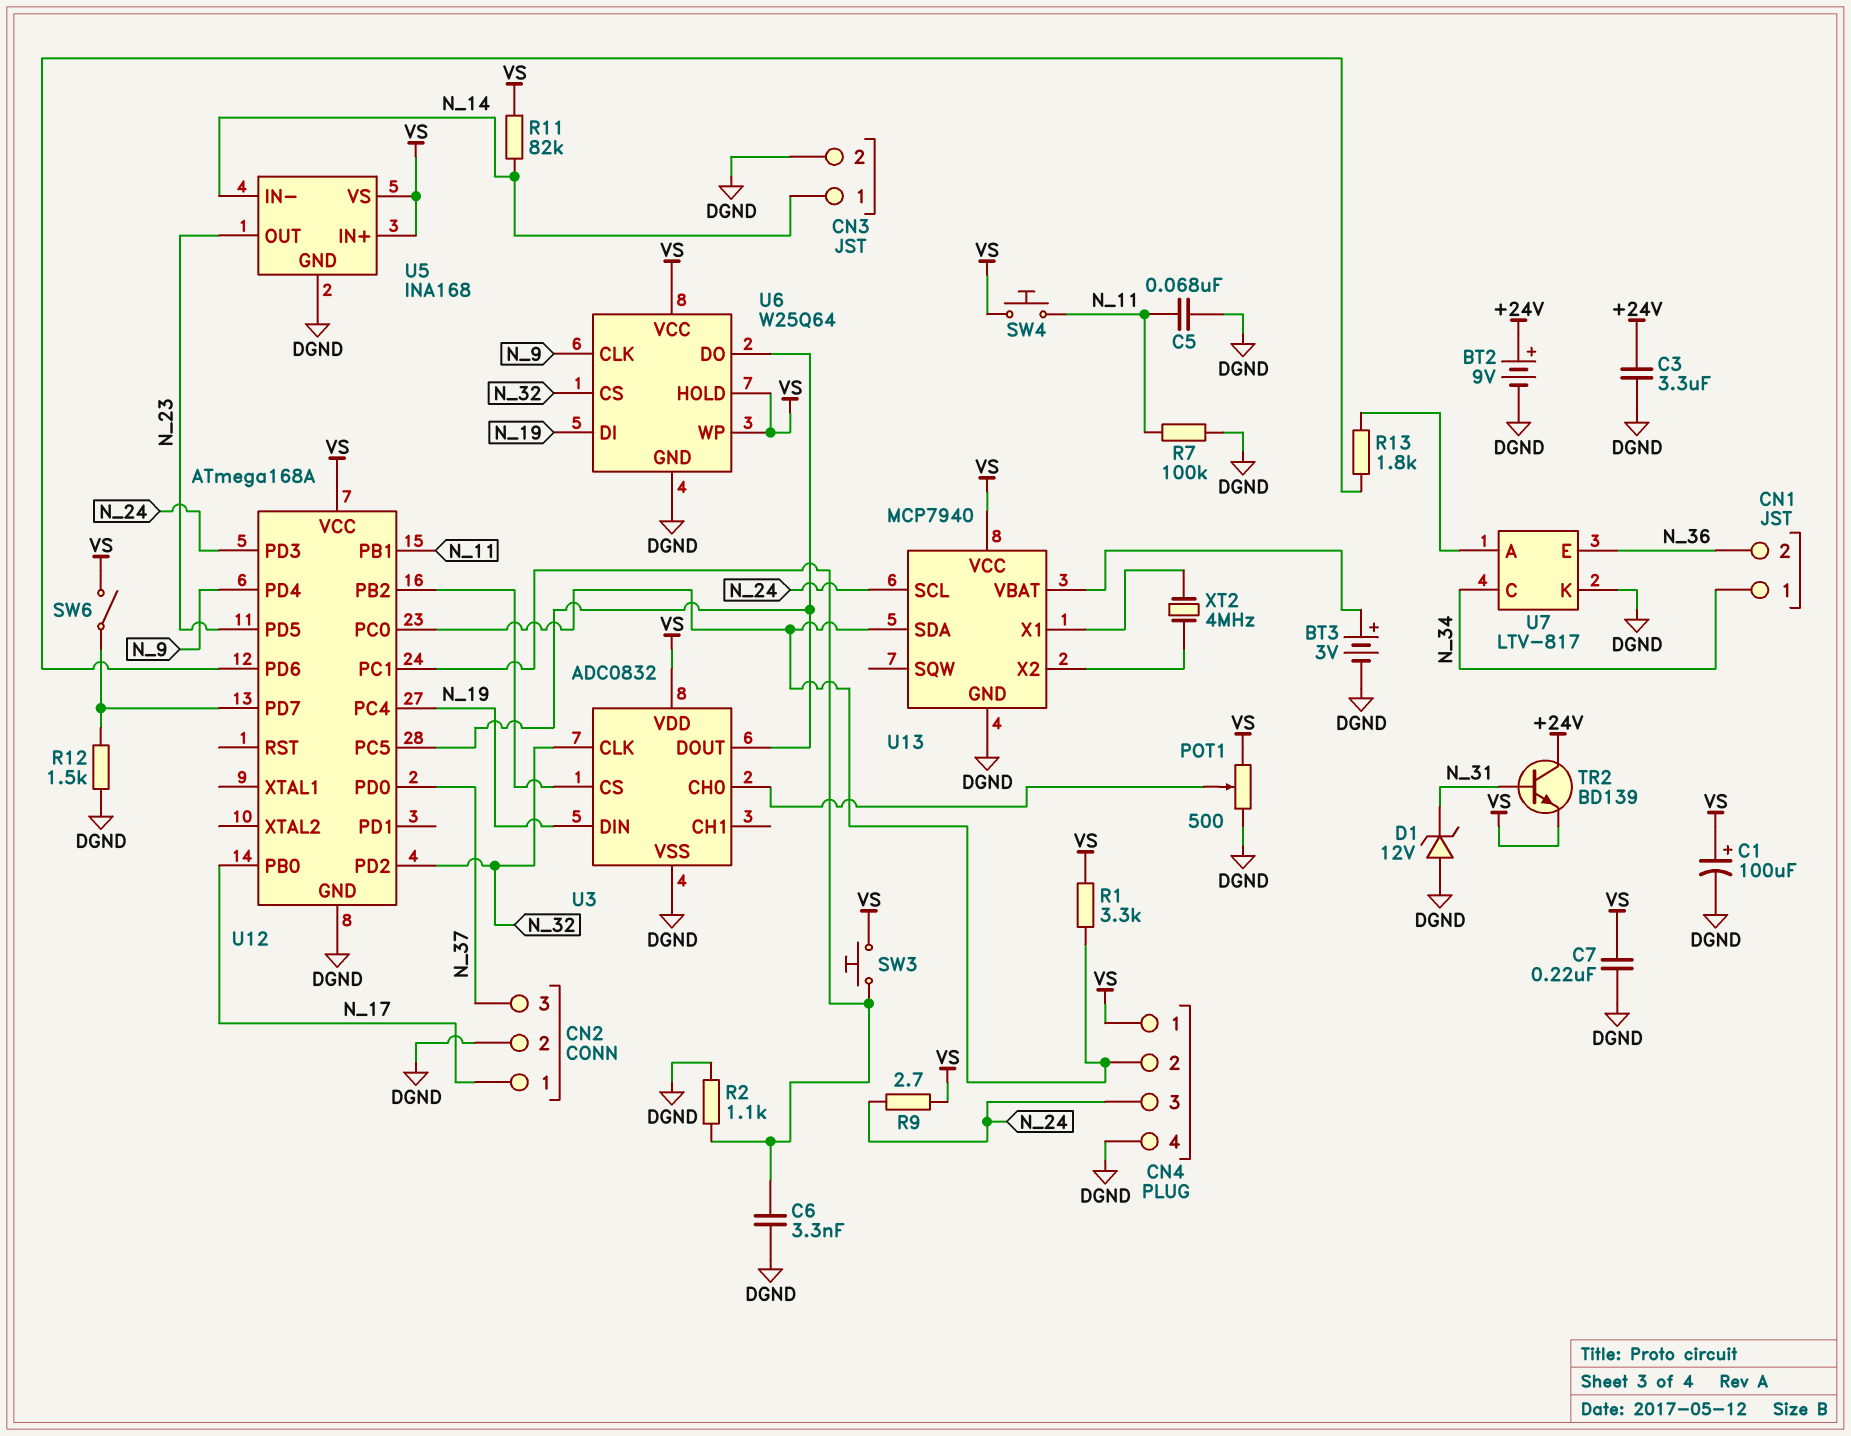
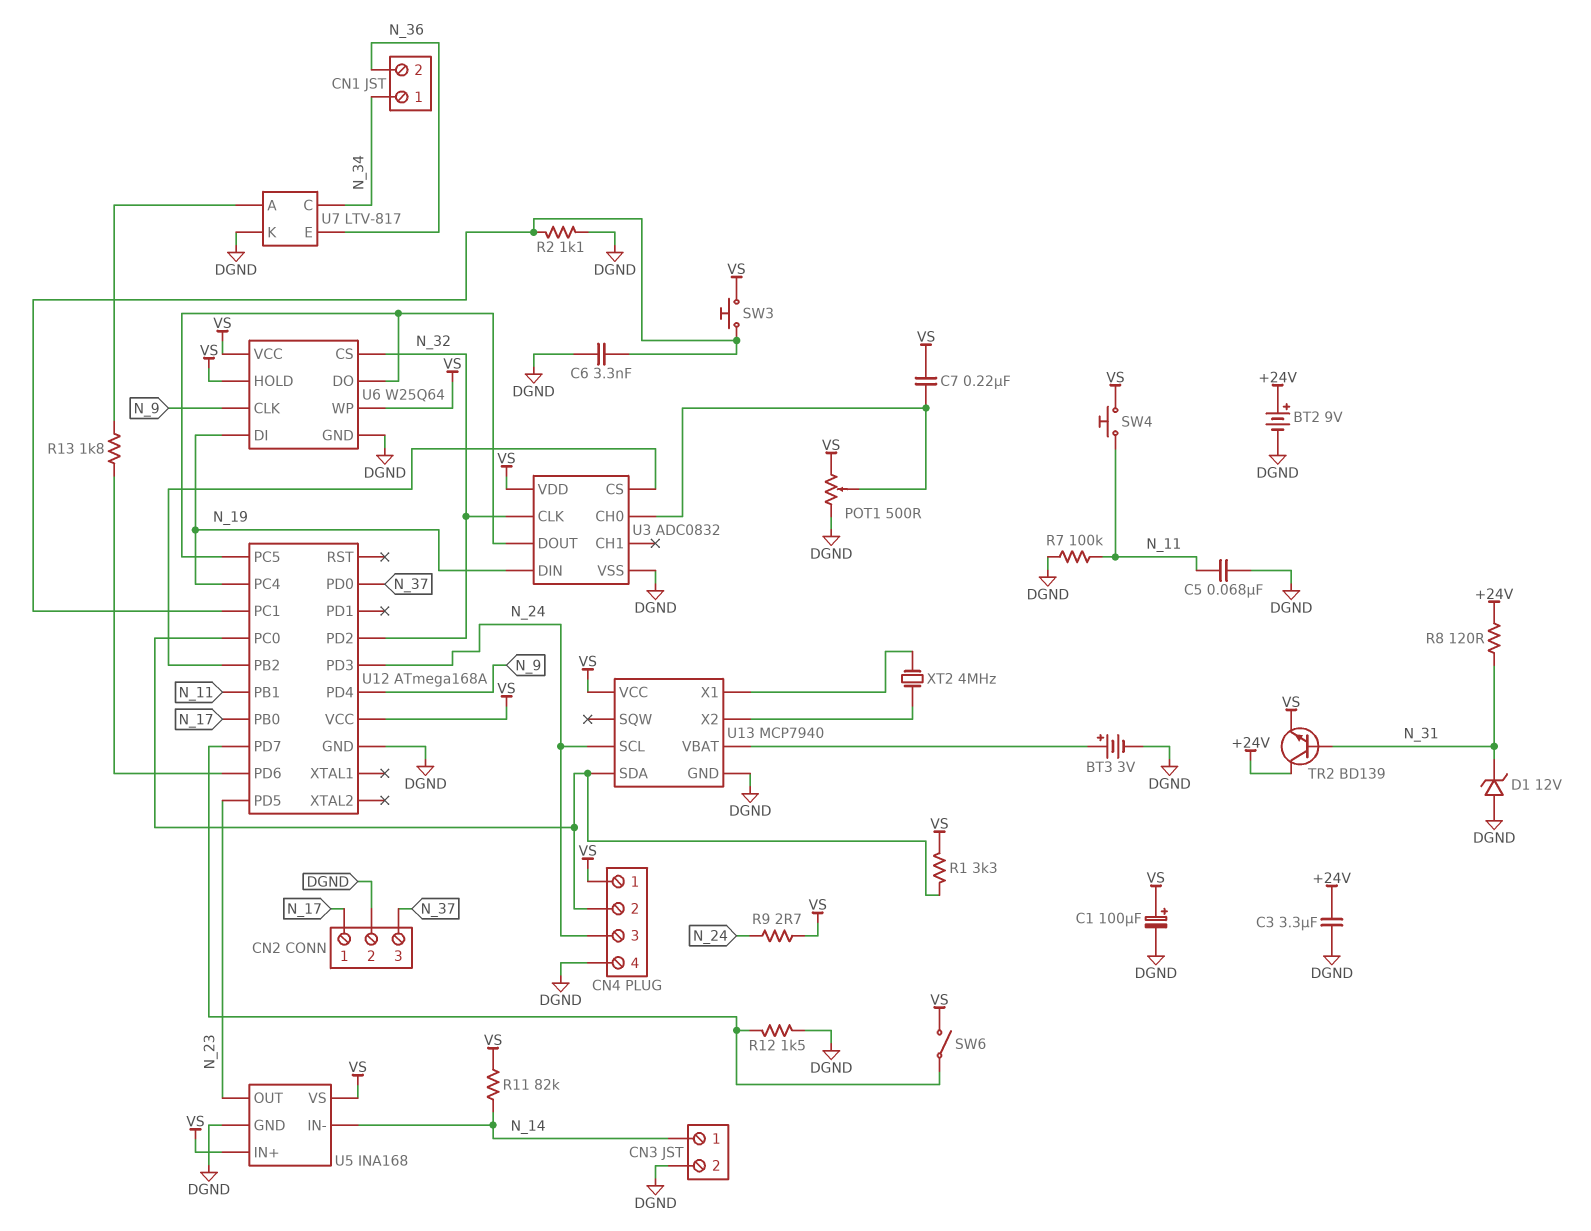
C7: 220nF (DGND, VS) -> 220nF (U3/CH0, VS)
R8: none -> 120 (+24V, N_31)

